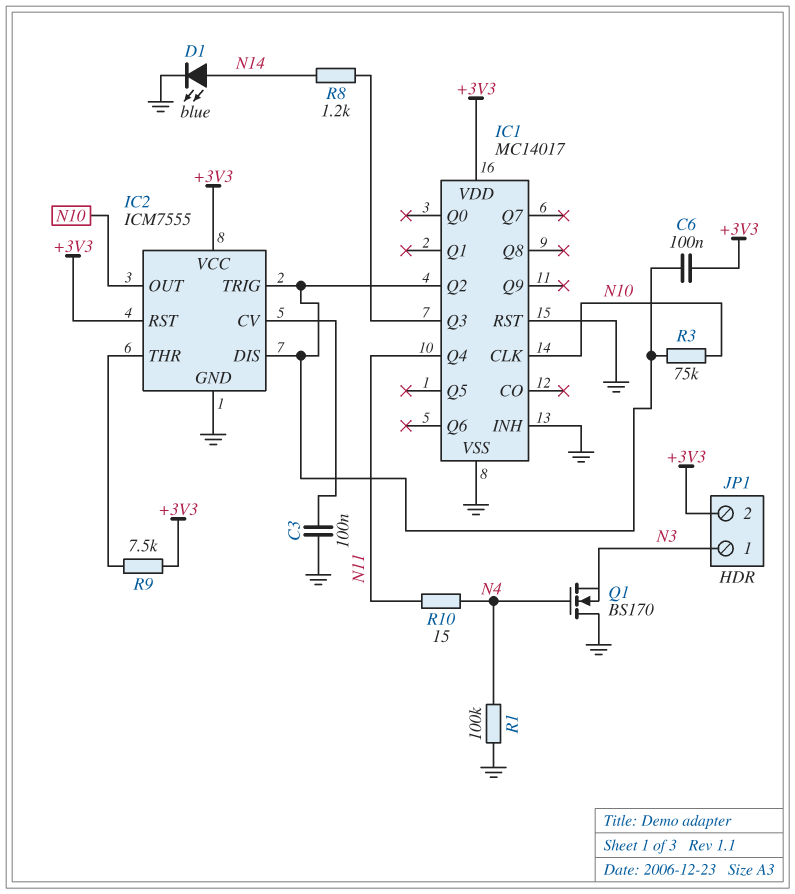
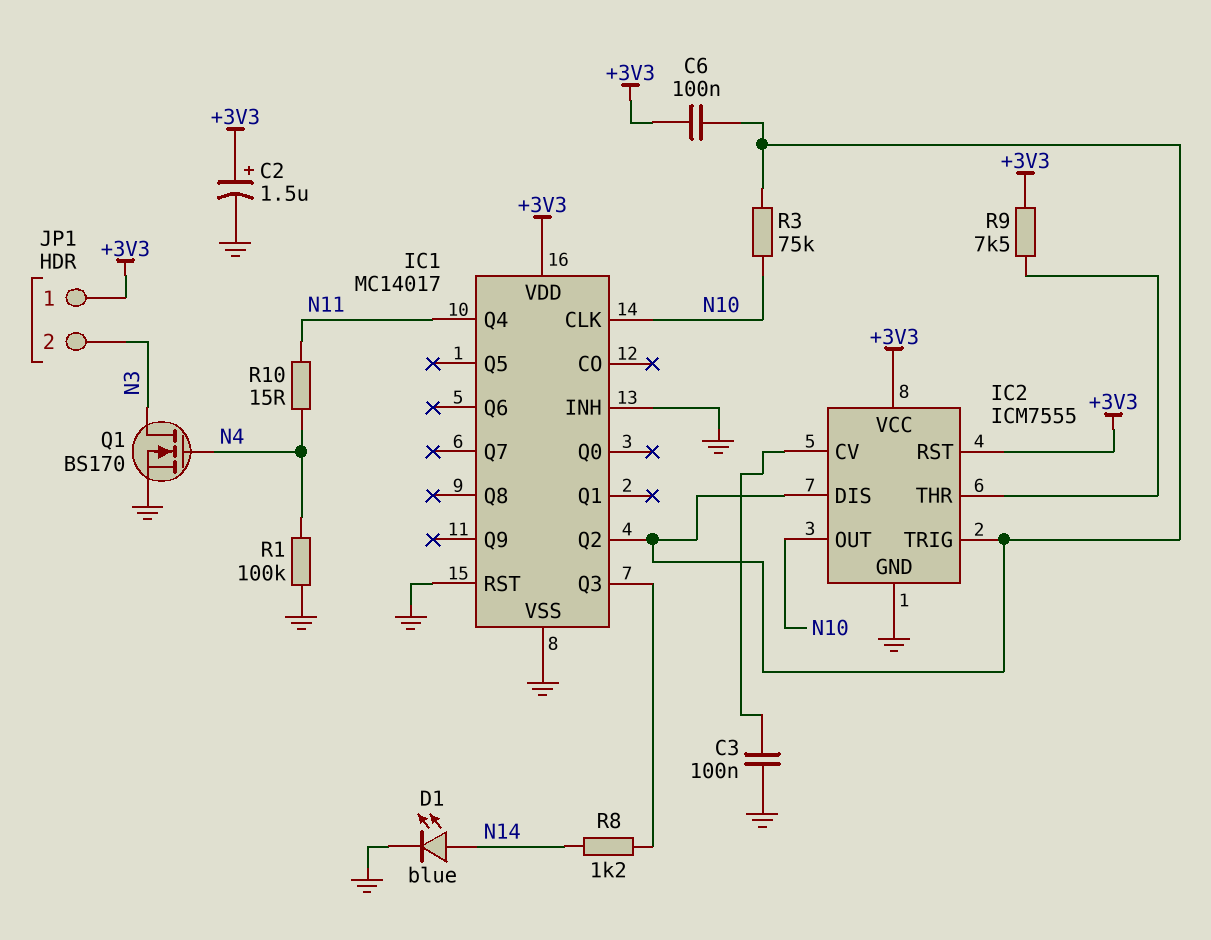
C2: none -> 1.5uF (plus +3V3, minus GND)
JP1 pin 1: N3 -> +3V3
JP1 pin 2: +3V3 -> N3
Q1: NMOS BS170 (G N4, D GND, S N3) -> NMOS BS170 (G N4, D N3, S GND)

